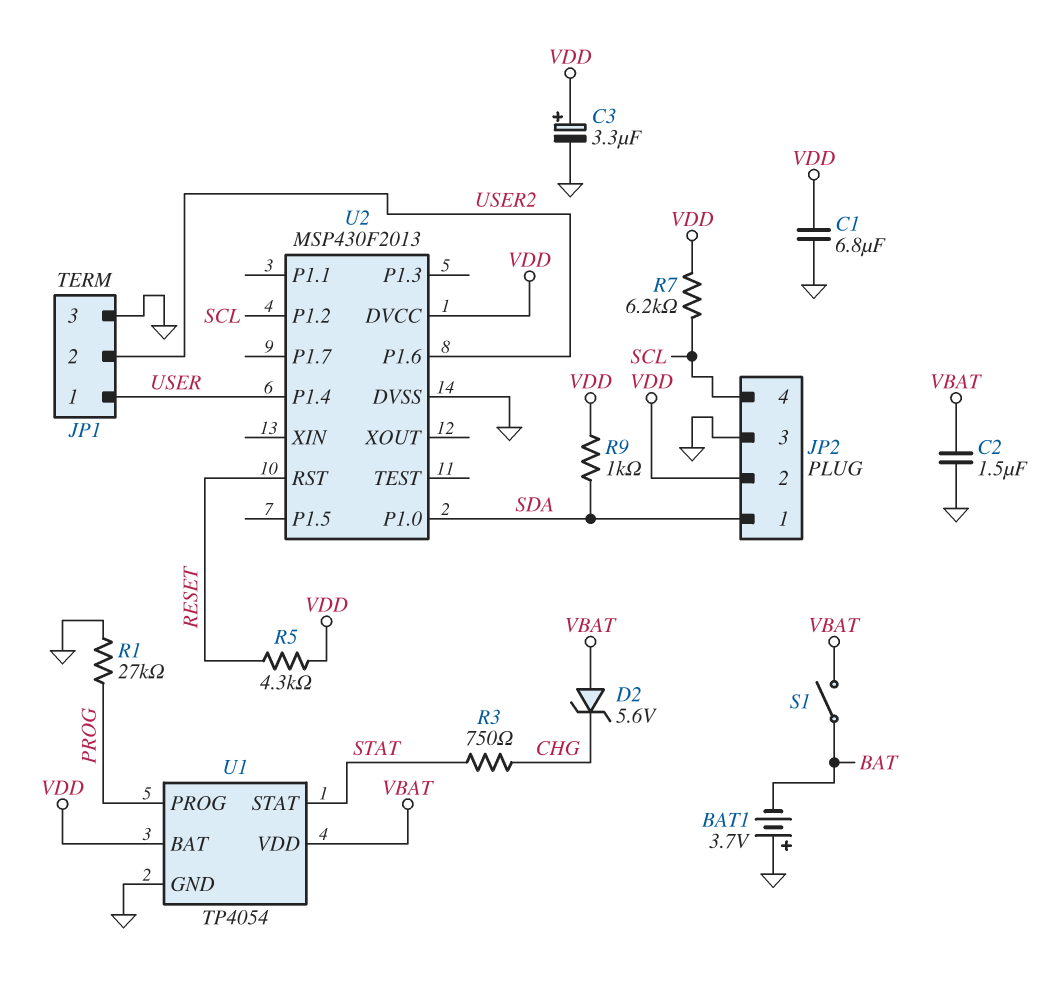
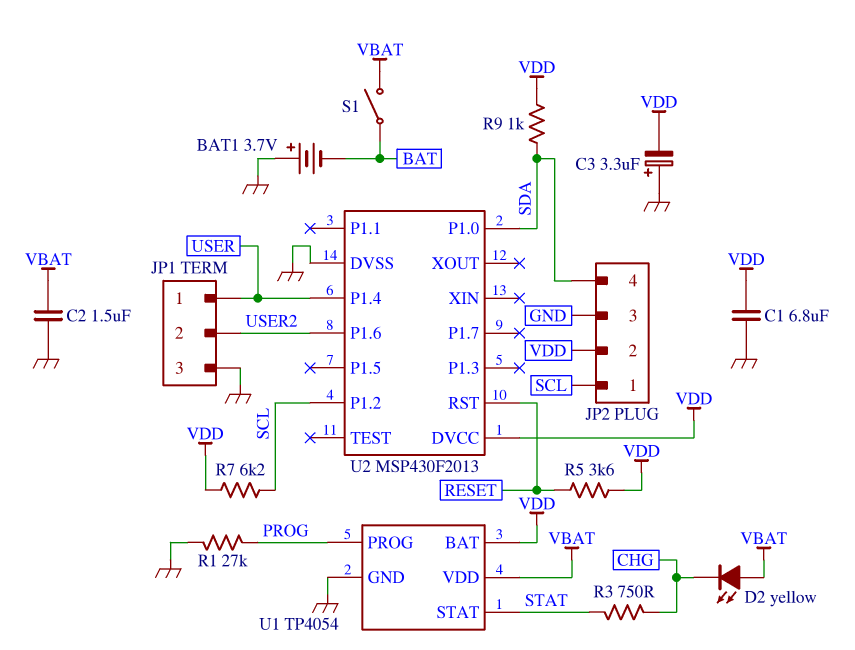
C3: 3.3uF (plus VDD, minus GND) -> 3.3uF (plus GND, minus VDD)
D2: zener 5.6V (A VBAT, K CHG) -> LED yellow (A VBAT, K CHG)
JP2 pin 1: SDA -> SCL
JP2 pin 4: SCL -> SDA
R5: 4.3k (RESET, VDD) -> 3.6k (RESET, VDD)

